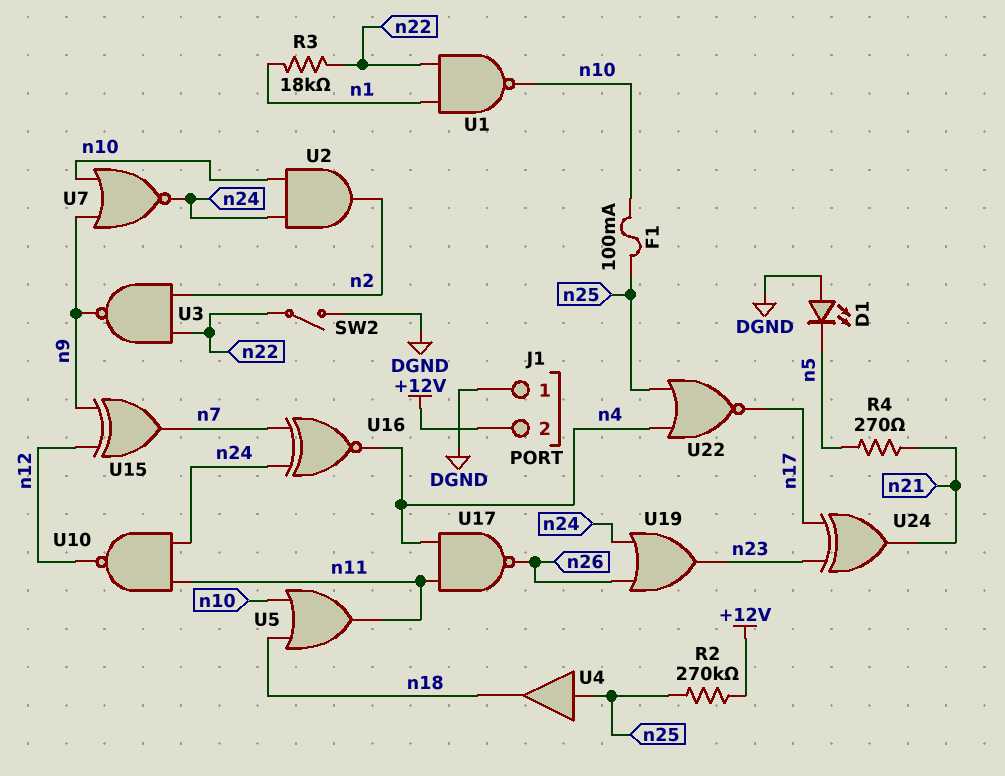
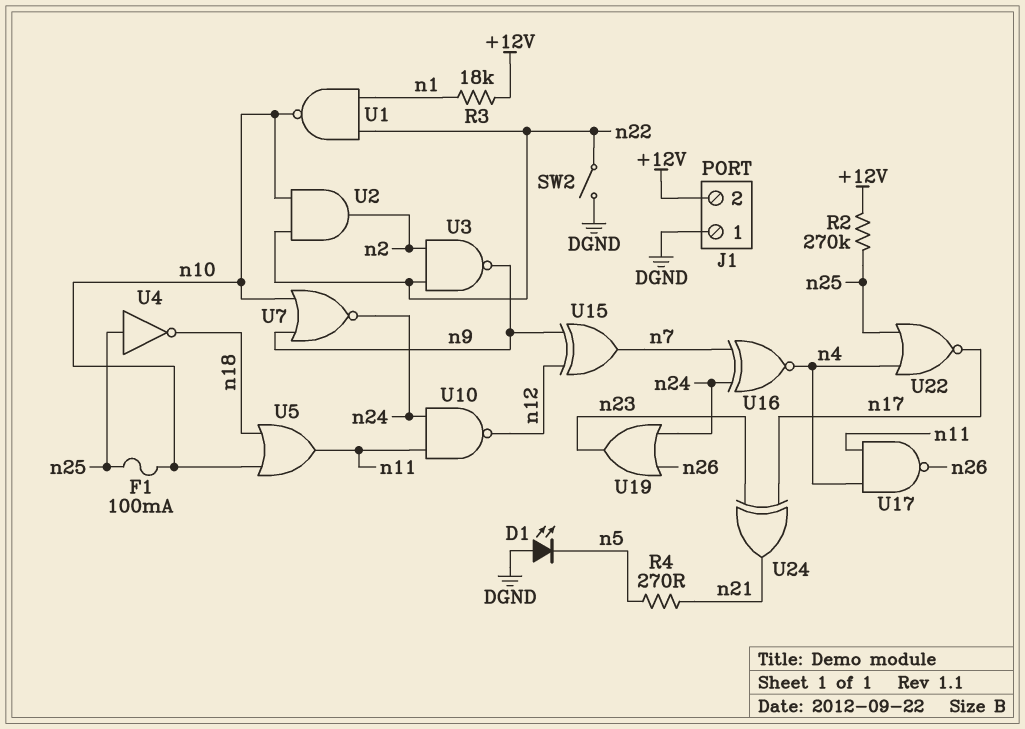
R3: 18k (n1, n22) -> 18k (+12V, n1)
U2: AND (in n10, in n24, out n2) -> AND (in n10, in n22, out n2)
U4: buffer (in n25, out n18) -> NOT (in n25, out n18)

